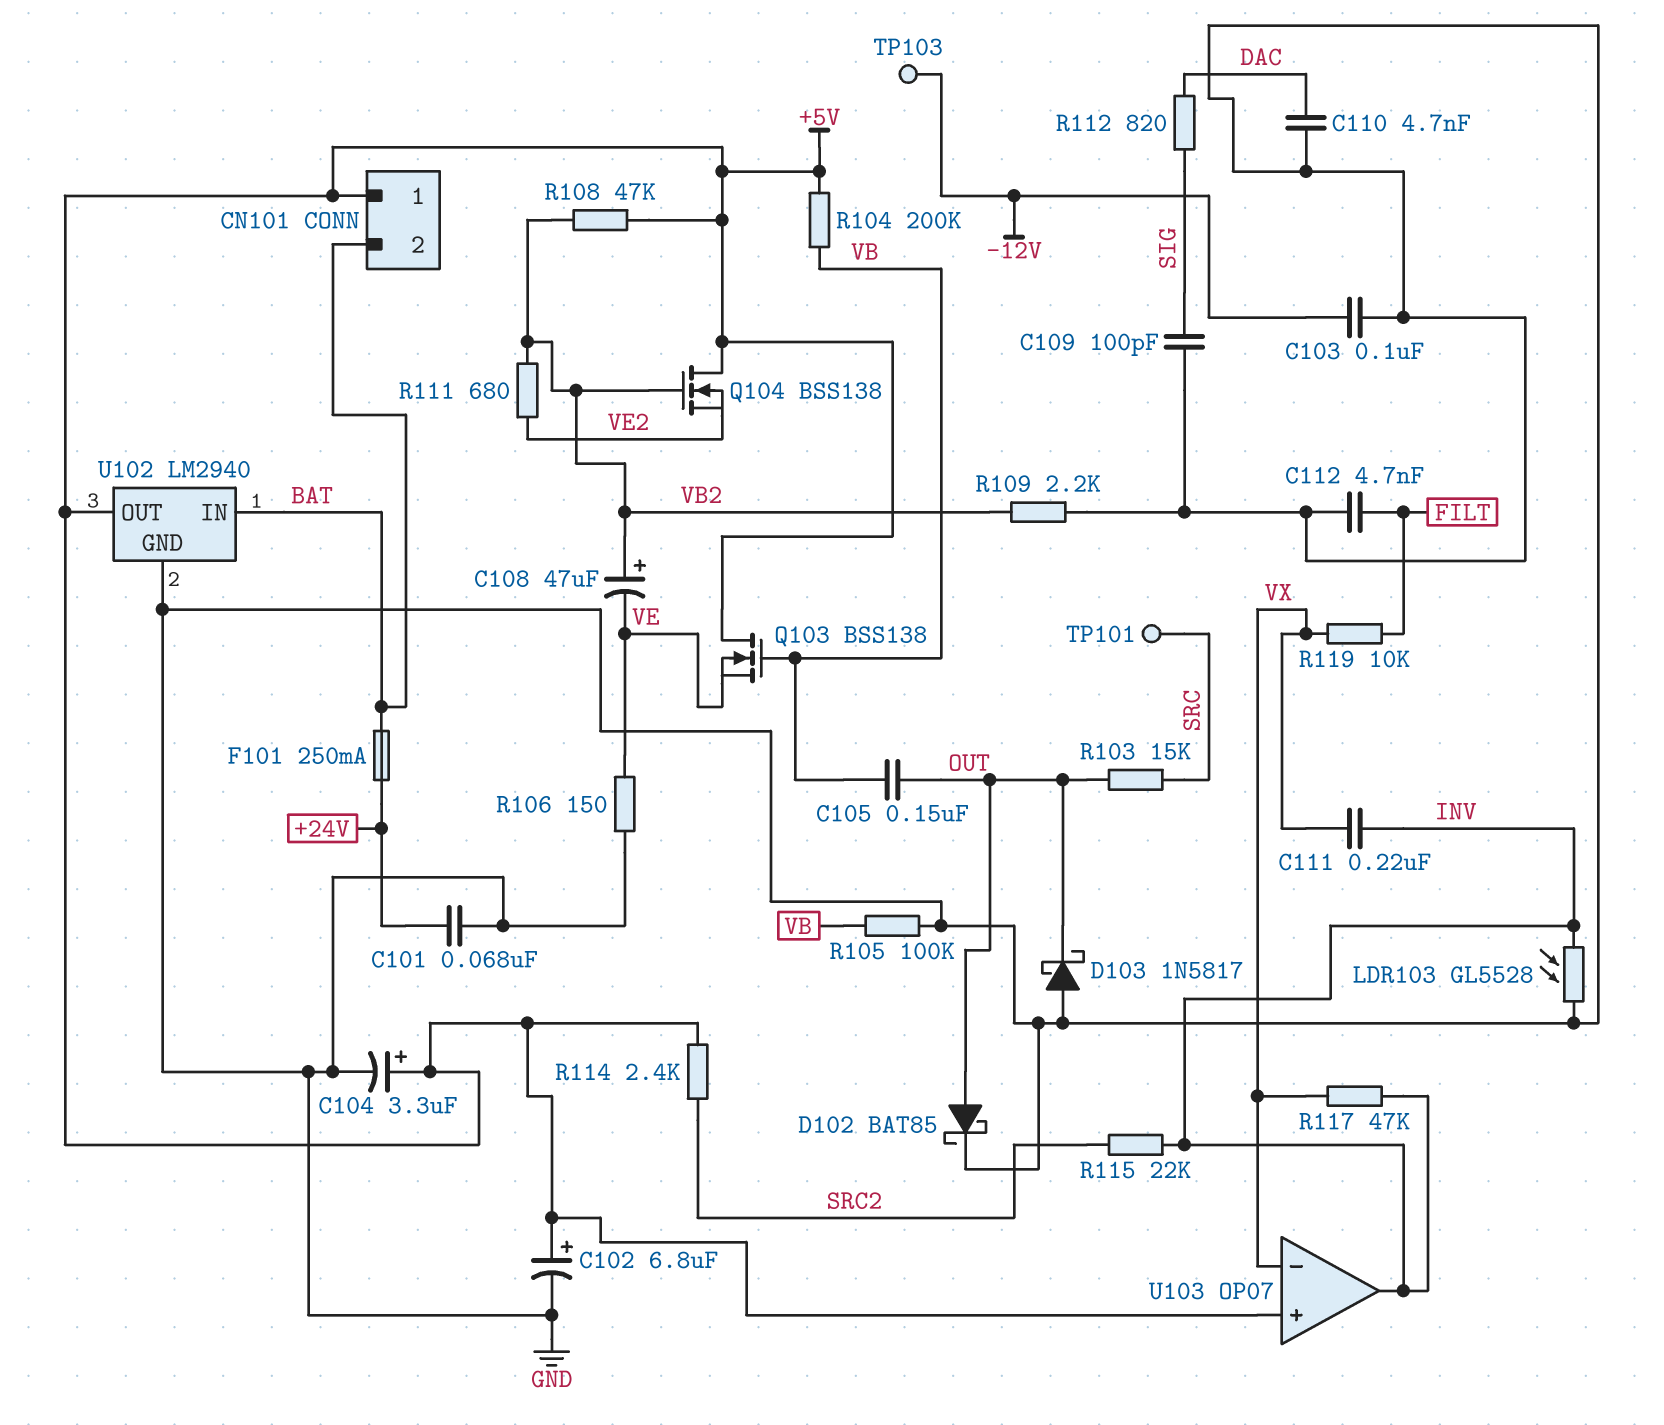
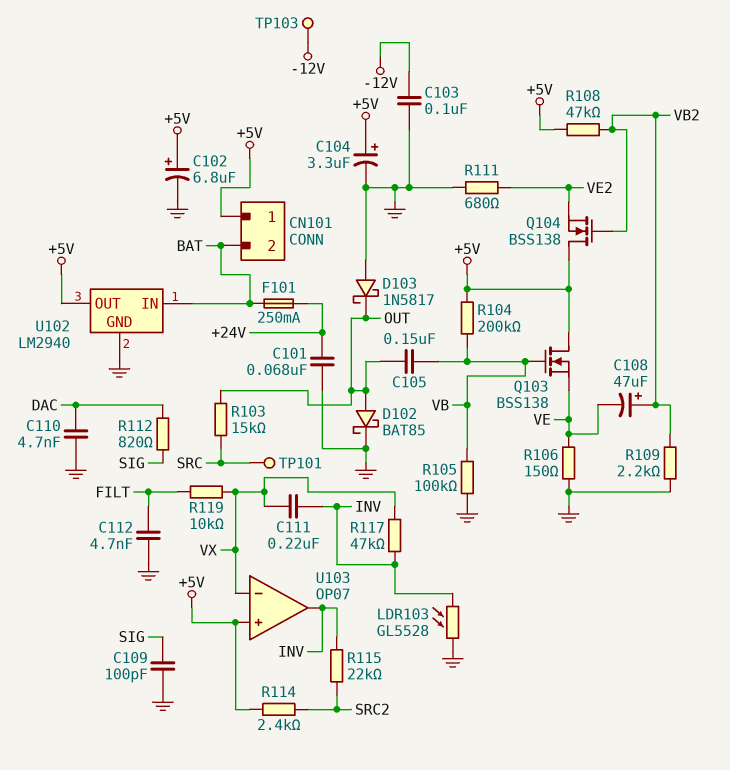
R111: 680 (VB2, VE2) -> 680 (GND, VE2)

